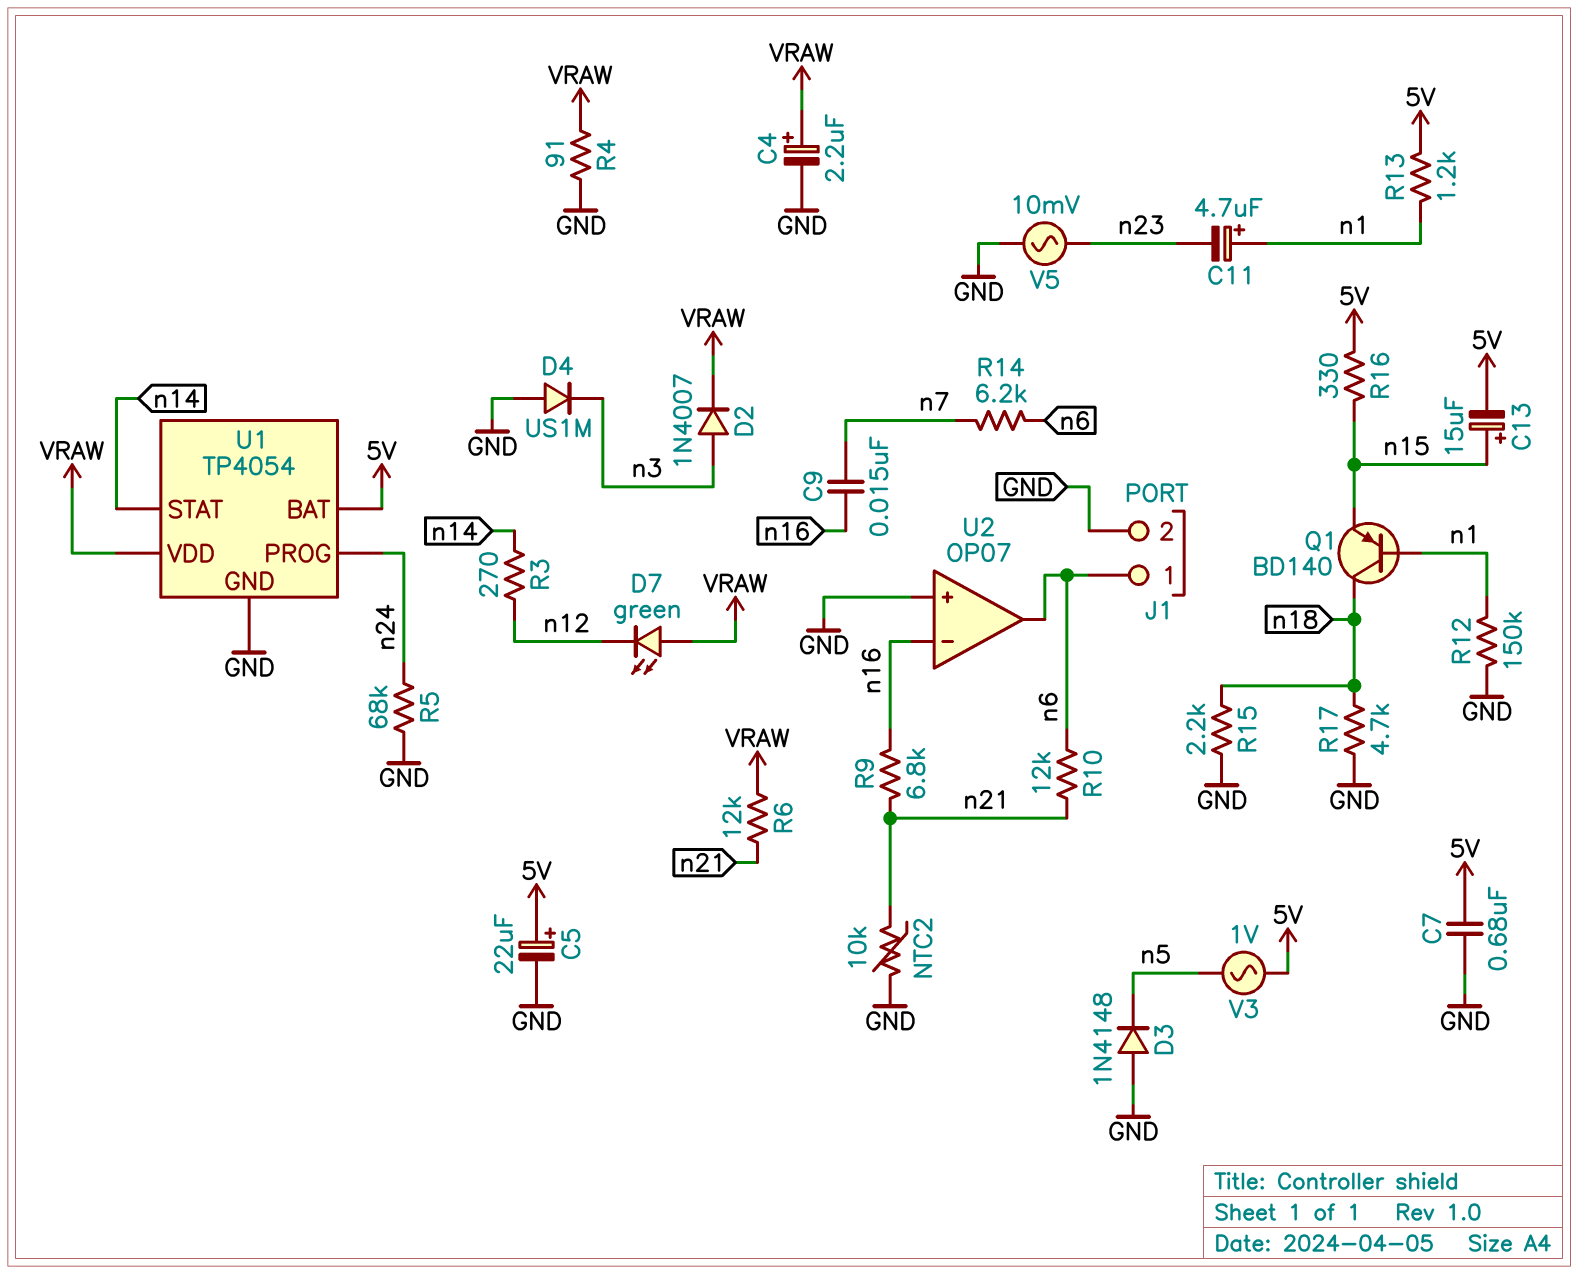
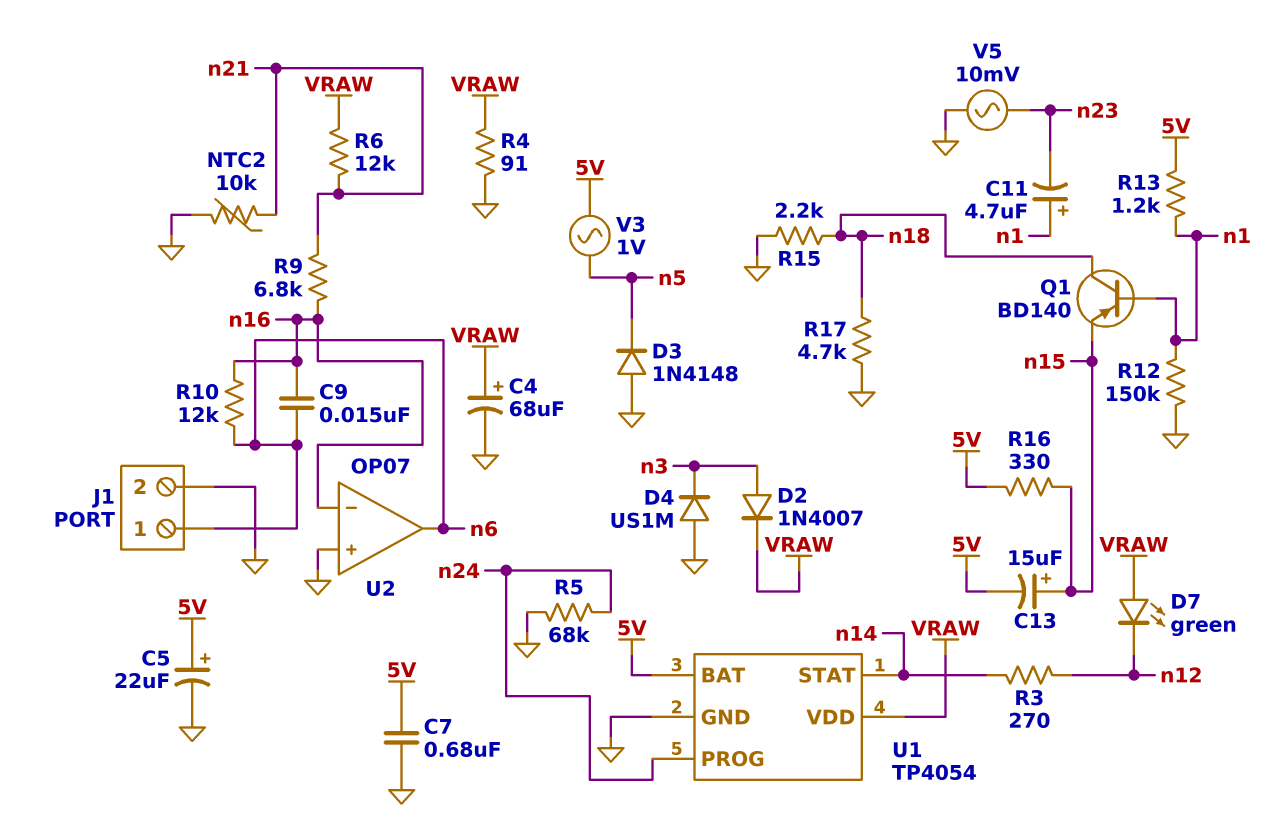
C4: 2.2uF (plus VRAW, minus GND) -> 68uF (plus VRAW, minus GND)
C9: 15nF (n7, n16) -> 15nF (n6, n16)
R10: 12k (n6, n21) -> 12k (n6, n16)
R14: 6.2k (n6, n7) -> none

